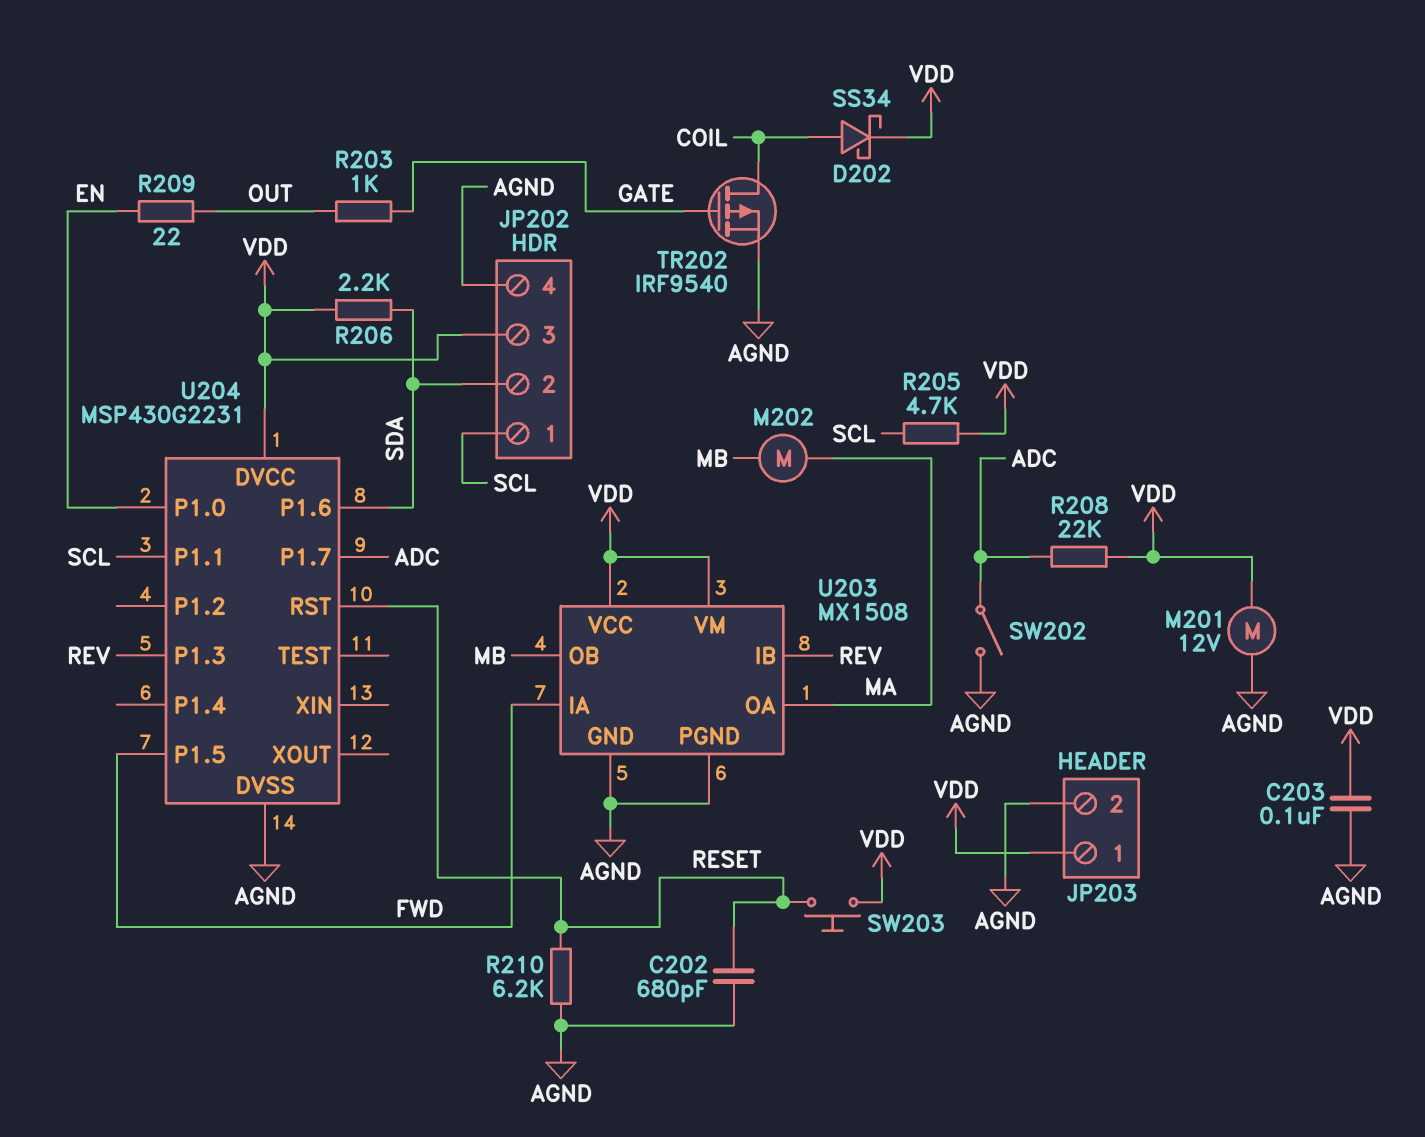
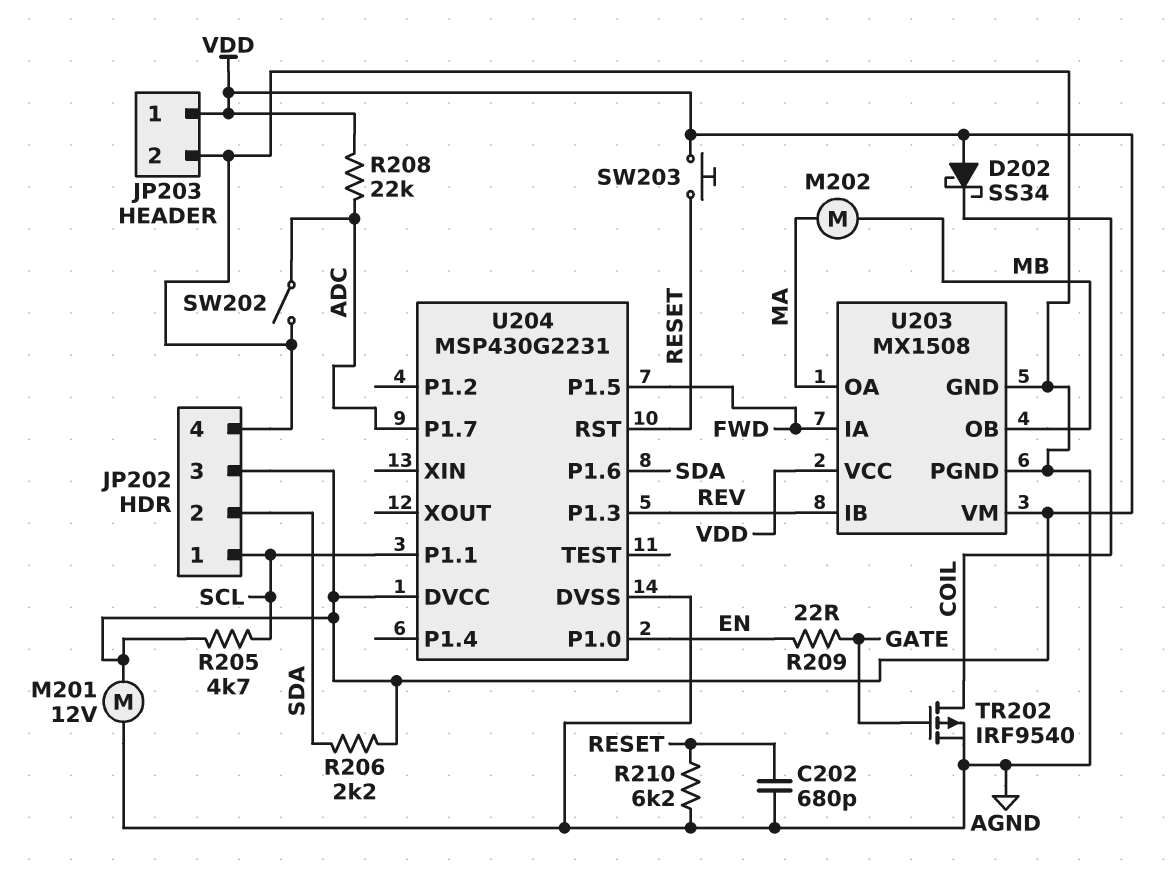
C203: 100nF (AGND, VDD) -> none
D202: schottky SS34 (A COIL, K VDD) -> schottky SS34 (A VDD, K COIL)
R203: 1k (GATE, OUT) -> none
R209: 22 (EN, OUT) -> 22 (EN, GATE)

